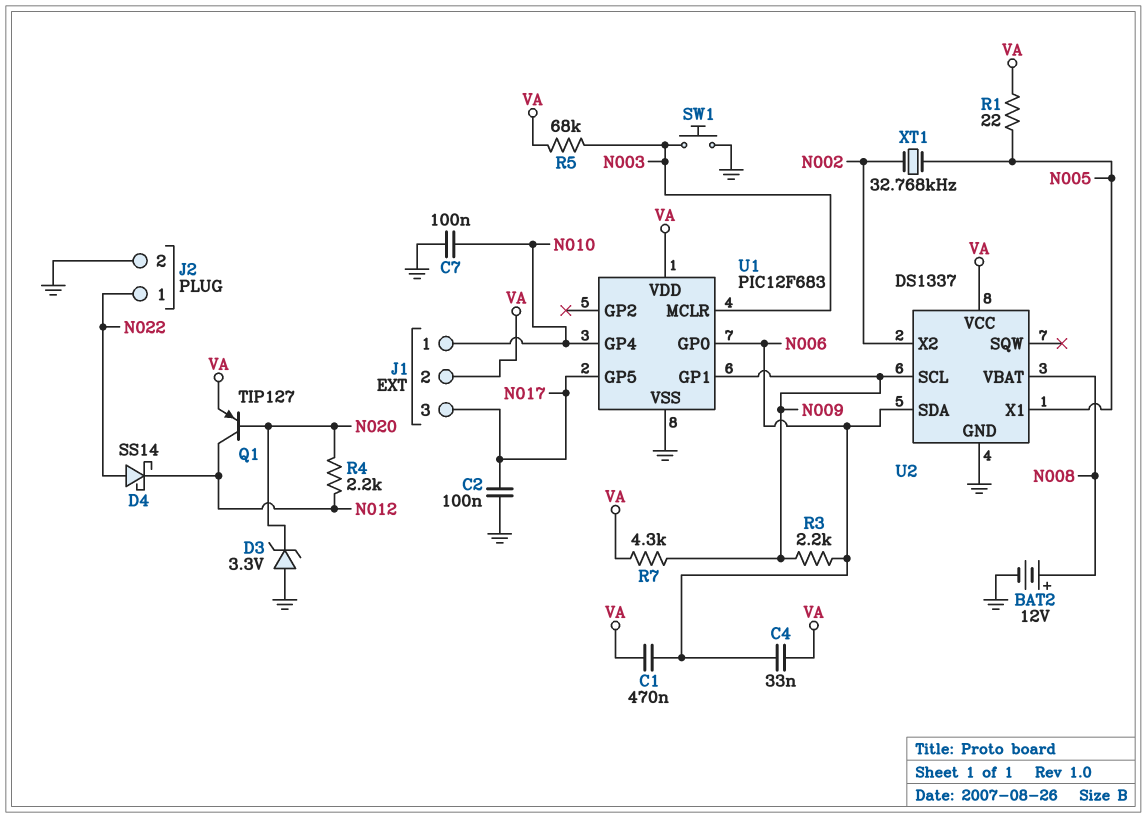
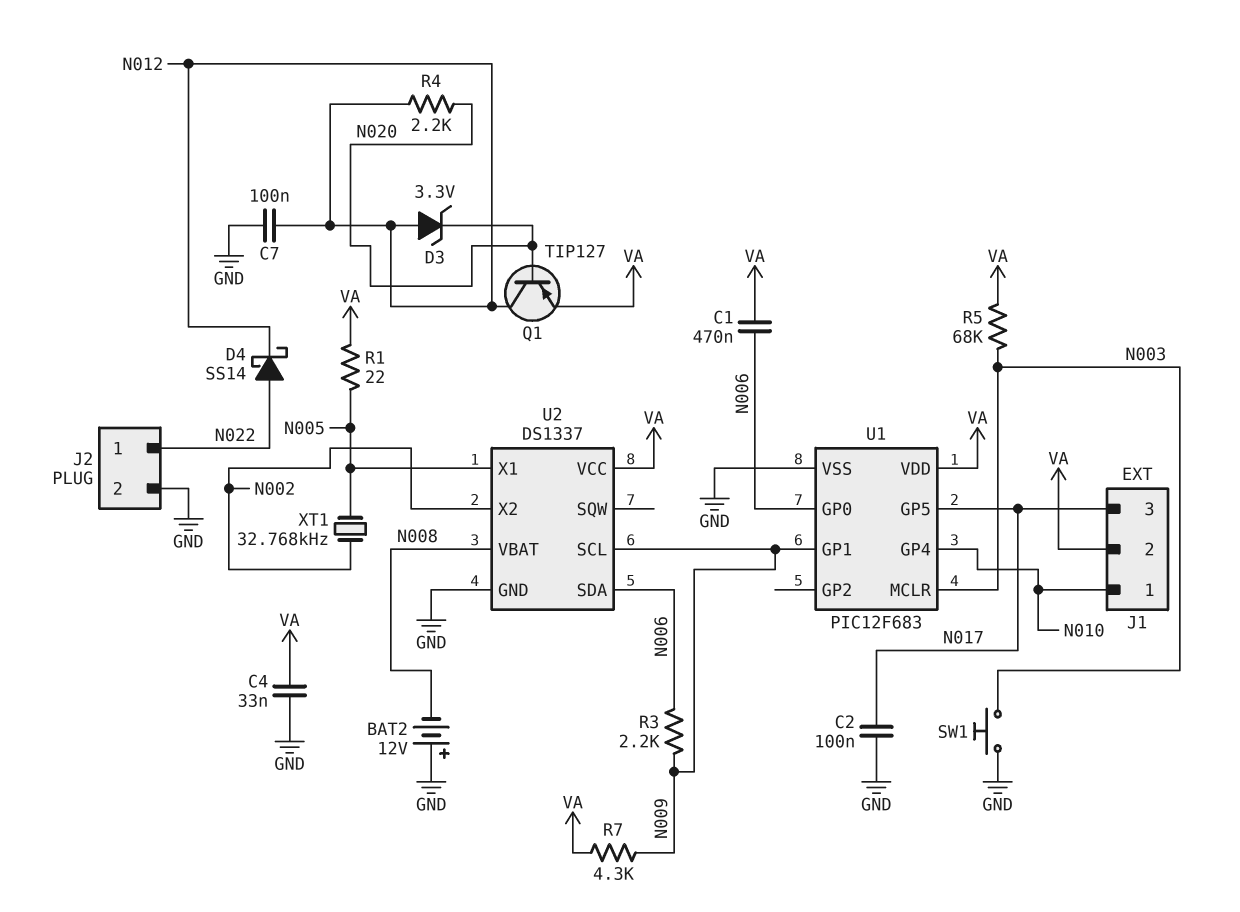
BAT2: 12V (plus N008, minus GND) -> 12V (plus GND, minus N008)
C4: 33nF (N006, VA) -> 33nF (GND, VA)
C7: 100nF (GND, N010) -> 100nF (GND, N012)
D3: zener 3.3V (A GND, K N020) -> zener 3.3V (A N012, K N020)

